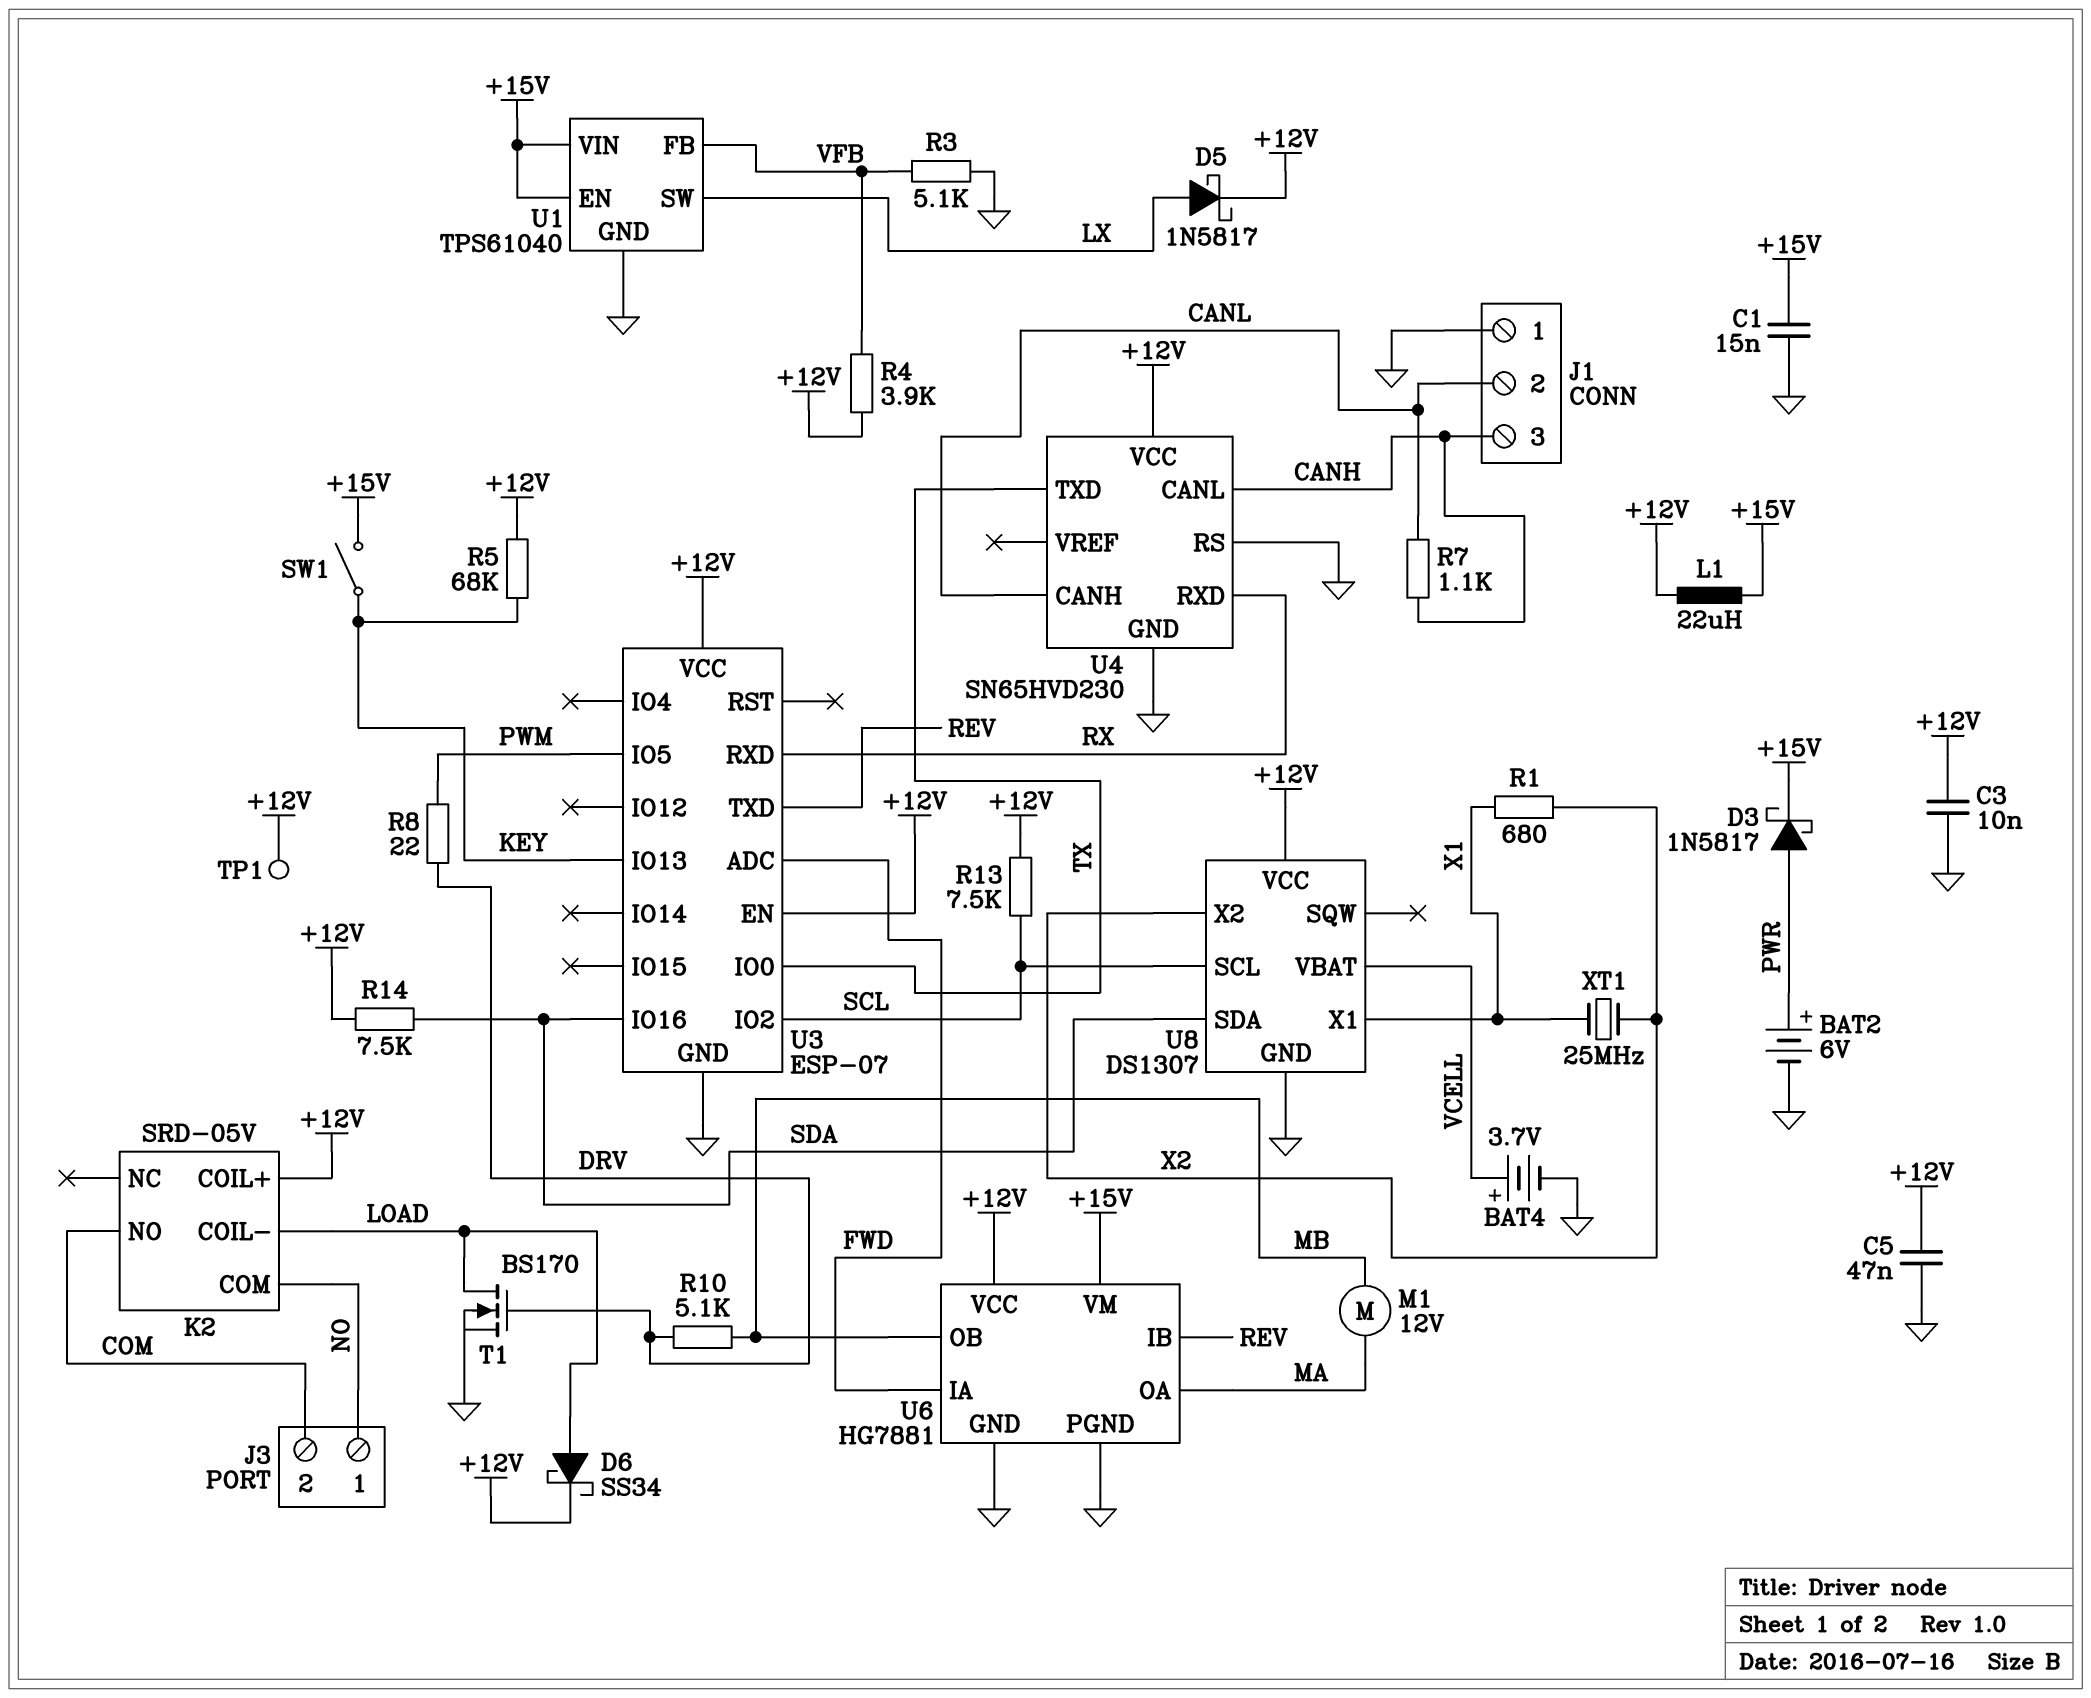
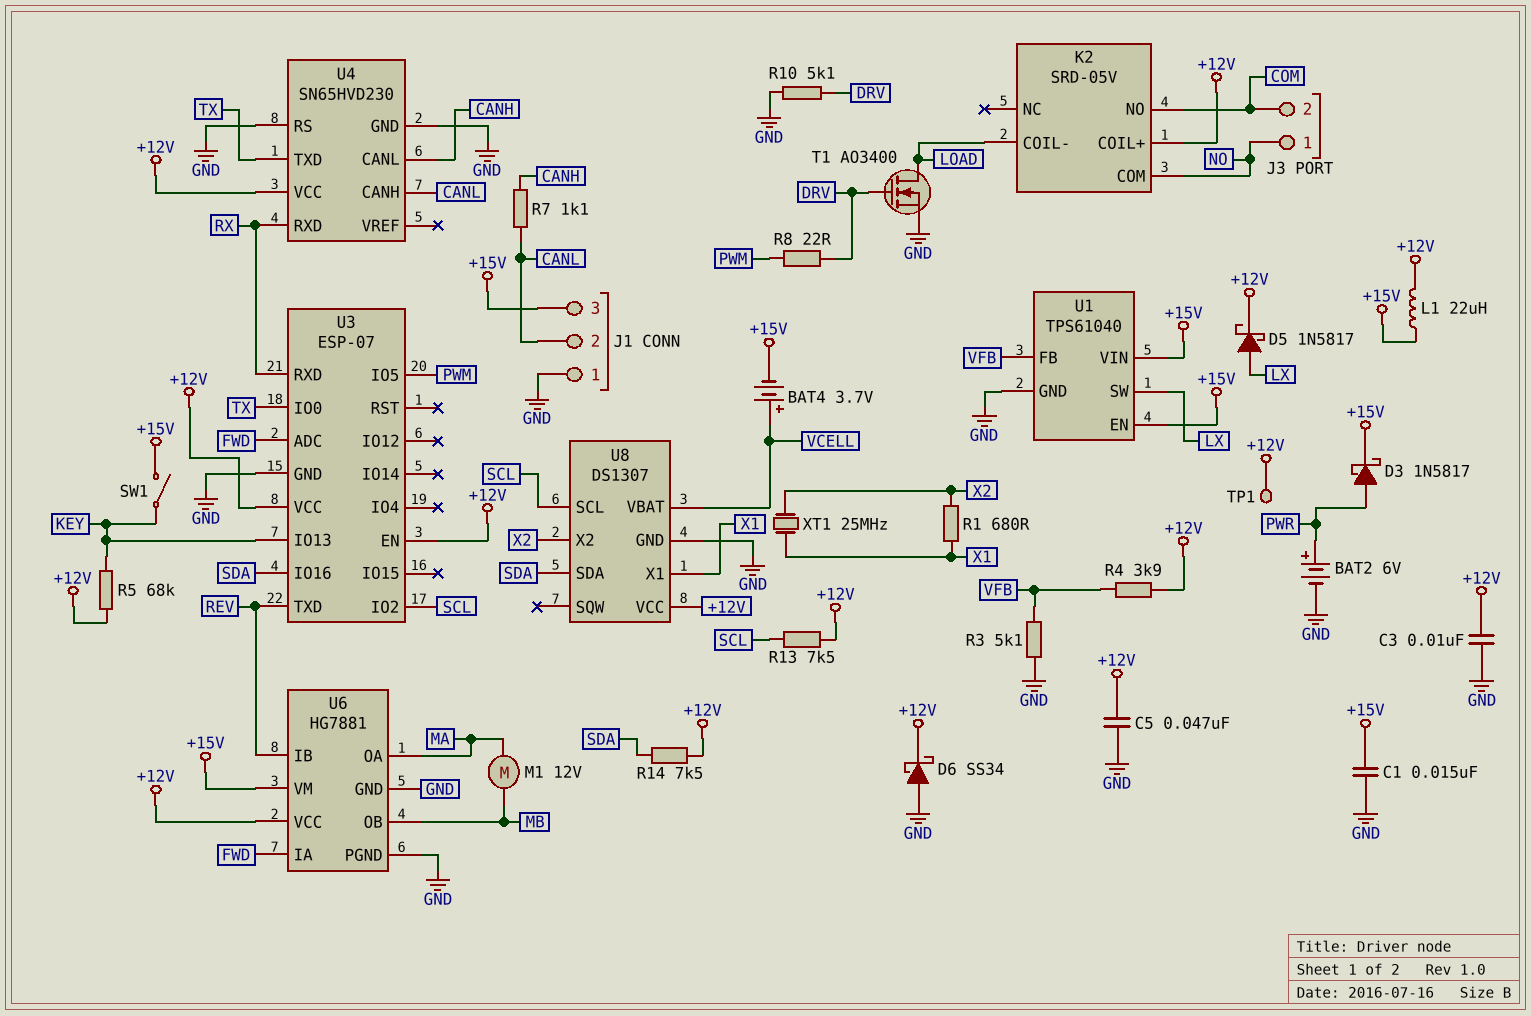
BAT4: 3.7V (plus VCELL, minus GND) -> 3.7V (plus VCELL, minus +15V)
D6: schottky SS34 (A LOAD, K +12V) -> schottky SS34 (A GND, K +12V)
J1 pin 3: CANH -> +15V
R10: 5.1k (DRV, MB) -> 5.1k (DRV, GND)
T1: NMOS BS170 (G DRV, D LOAD, S GND) -> NMOS AO3400 (G DRV, D LOAD, S GND)

